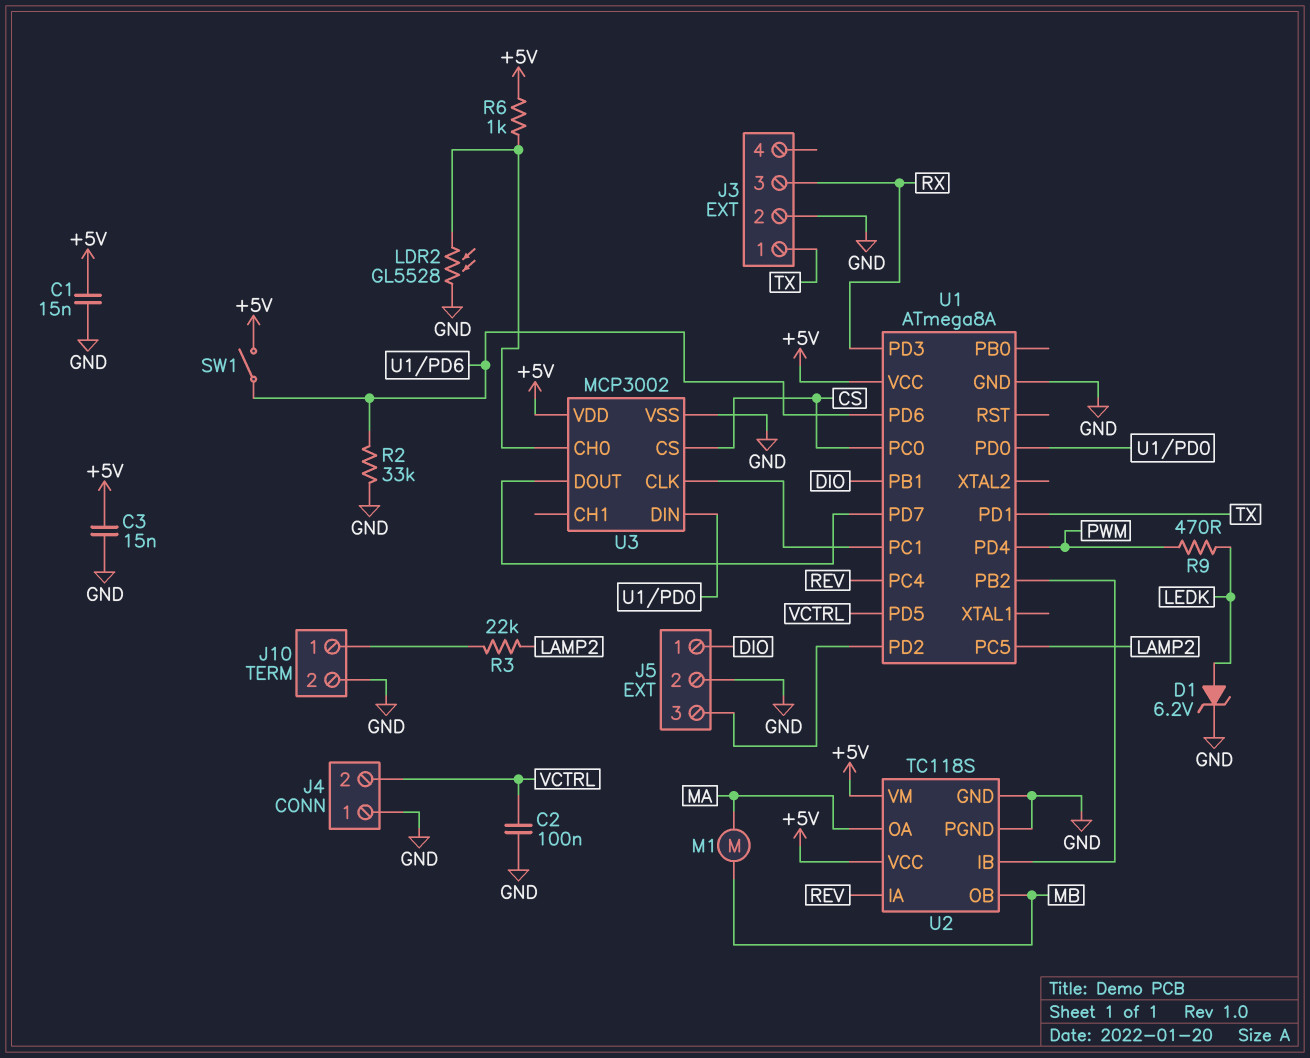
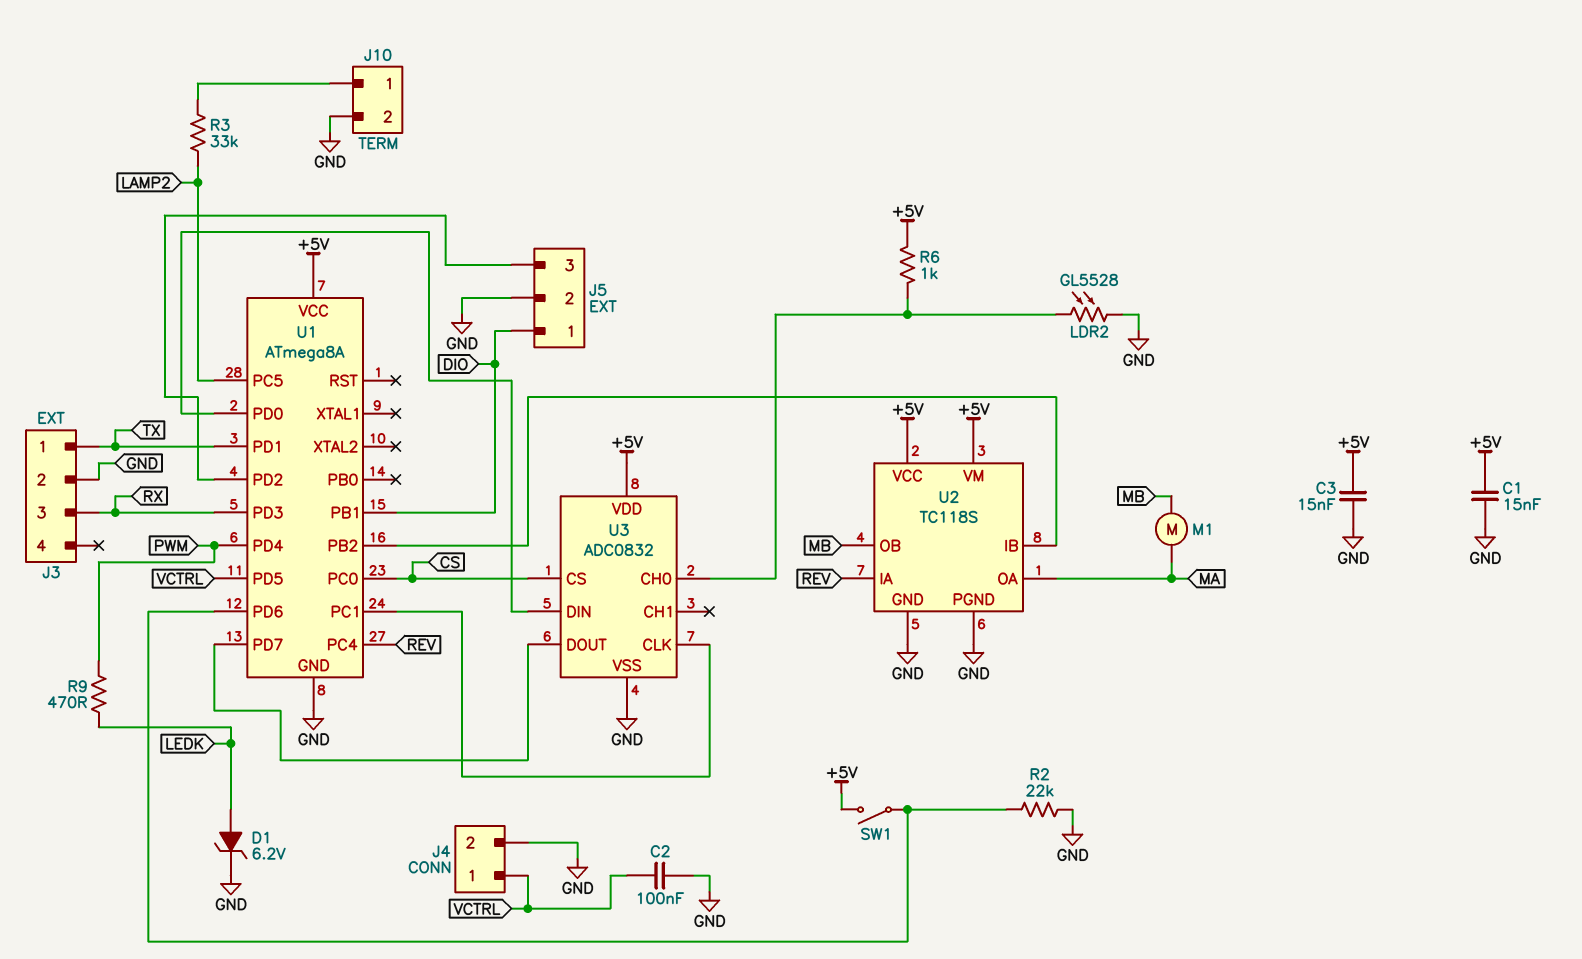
J4 pin 1: GND -> VCTRL
J4 pin 2: VCTRL -> GND
R2: 33k (GND, U1/PD6) -> 22k (GND, U1/PD6)
R3: 22k (J10/1, LAMP2) -> 33k (J10/1, LAMP2)
U3: MCP3002 -> ADC0832

